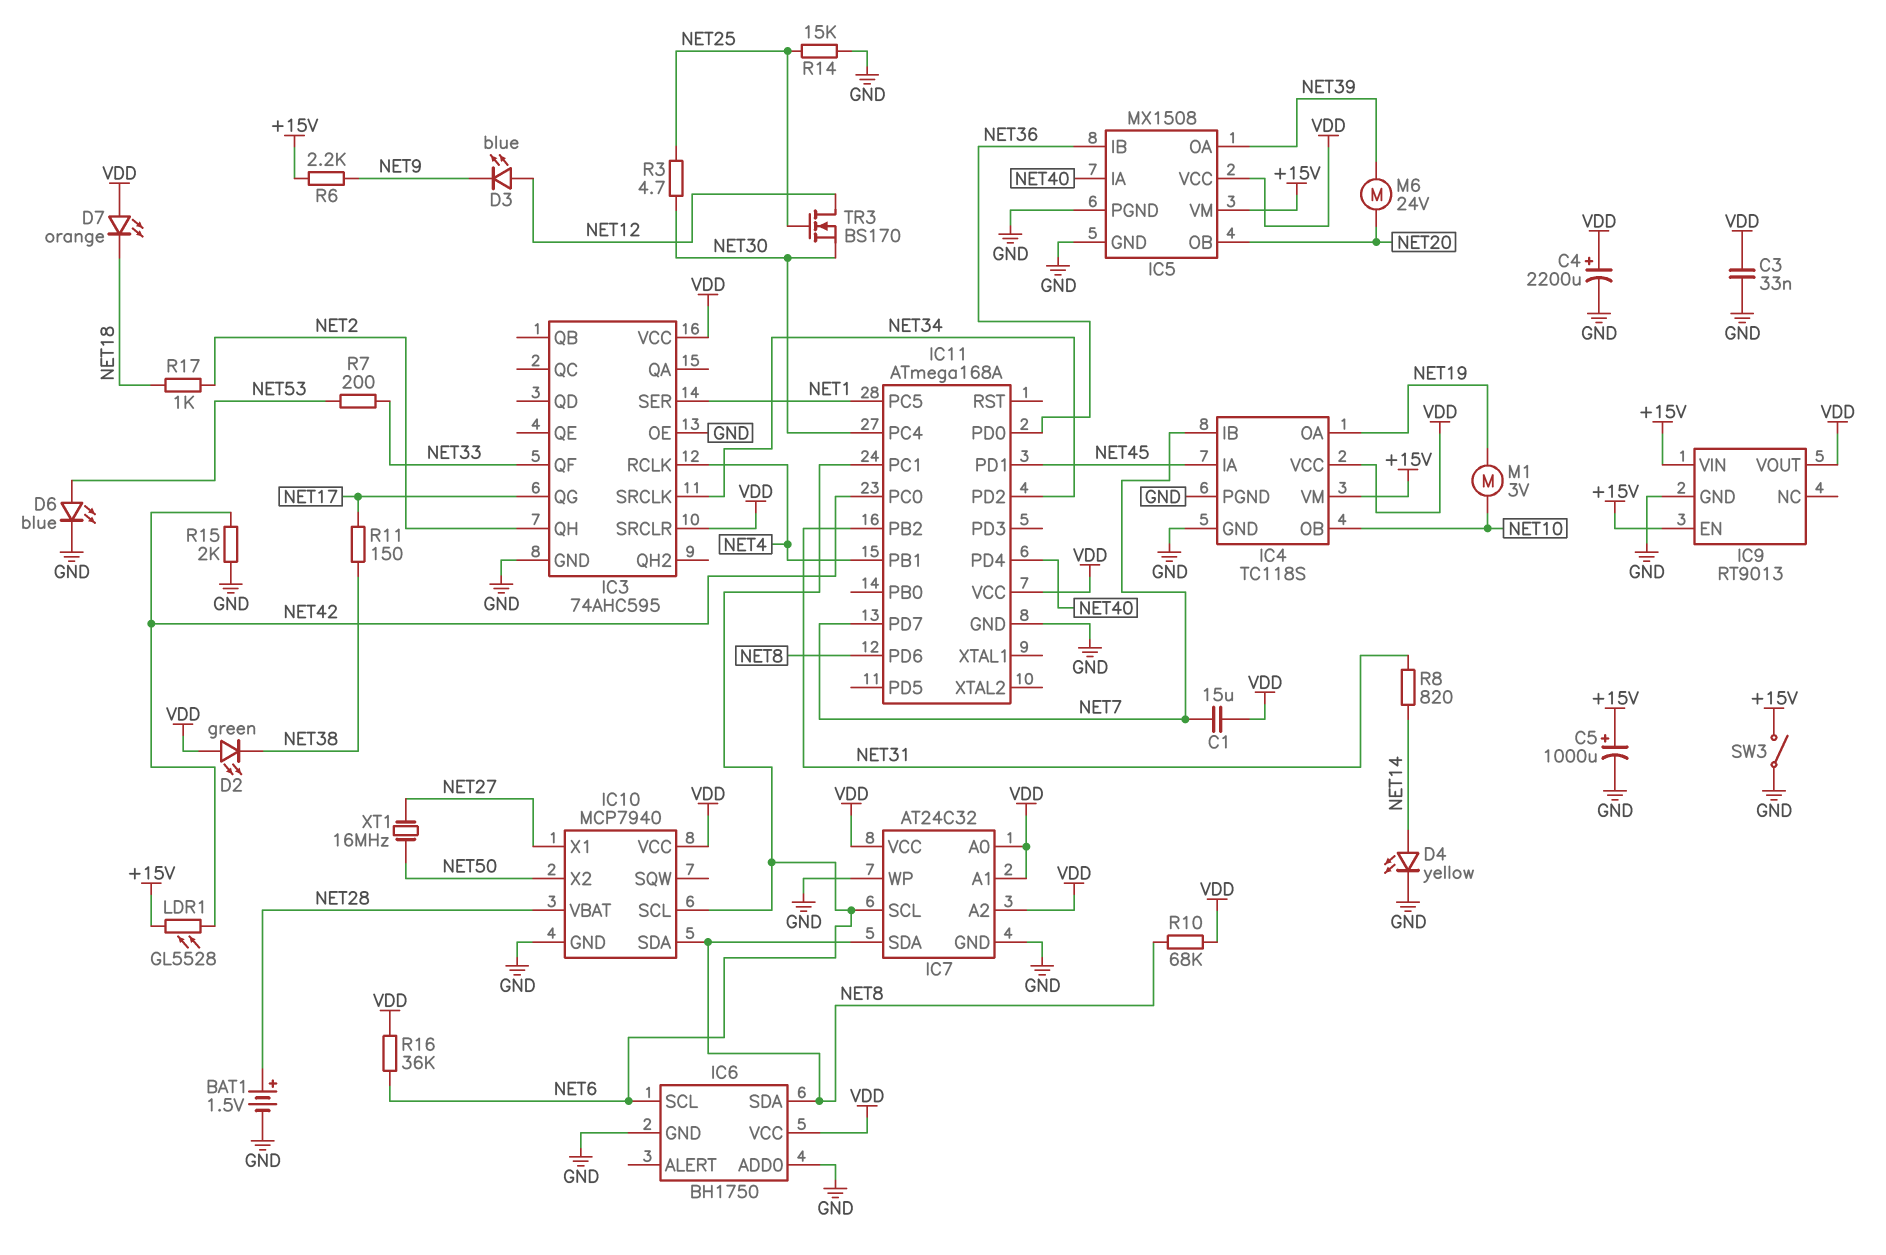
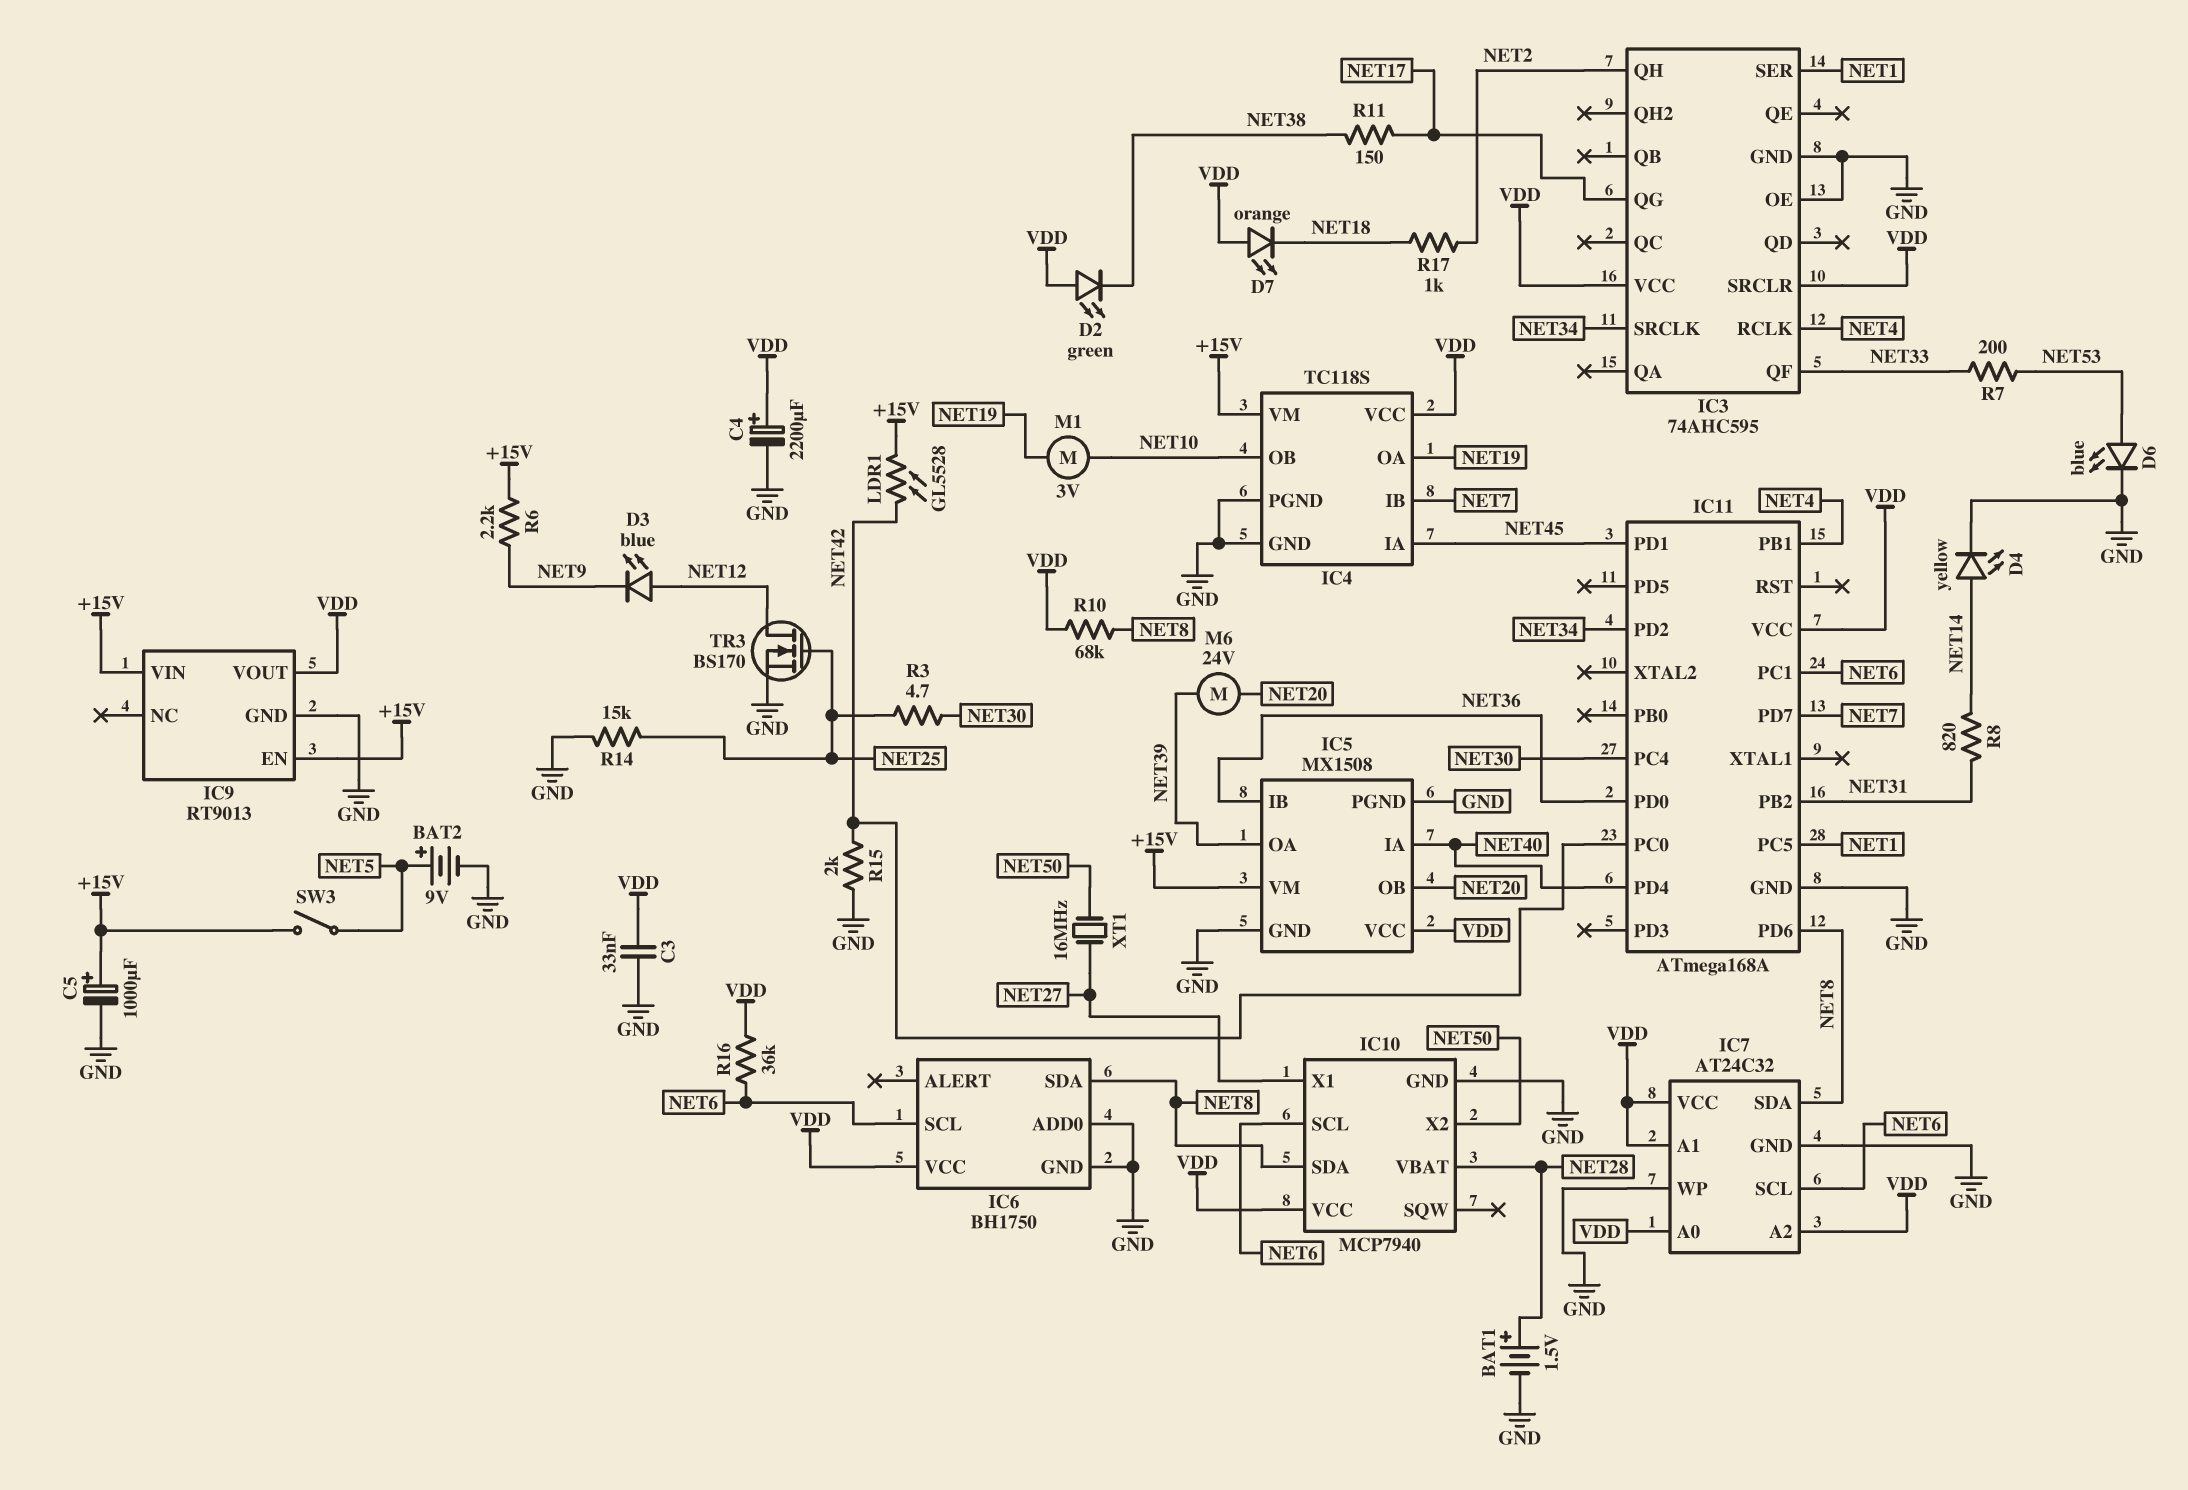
BAT2: none -> 9V (plus NET5, minus GND)
C1: 15uF (NET7, VDD) -> none
SW3: switch (+15V, GND) -> switch (+15V, NET5)
TR3: NMOS BS170 (G NET25, D NET12, S NET30) -> NMOS BS170 (G NET25, D NET12, S GND)

